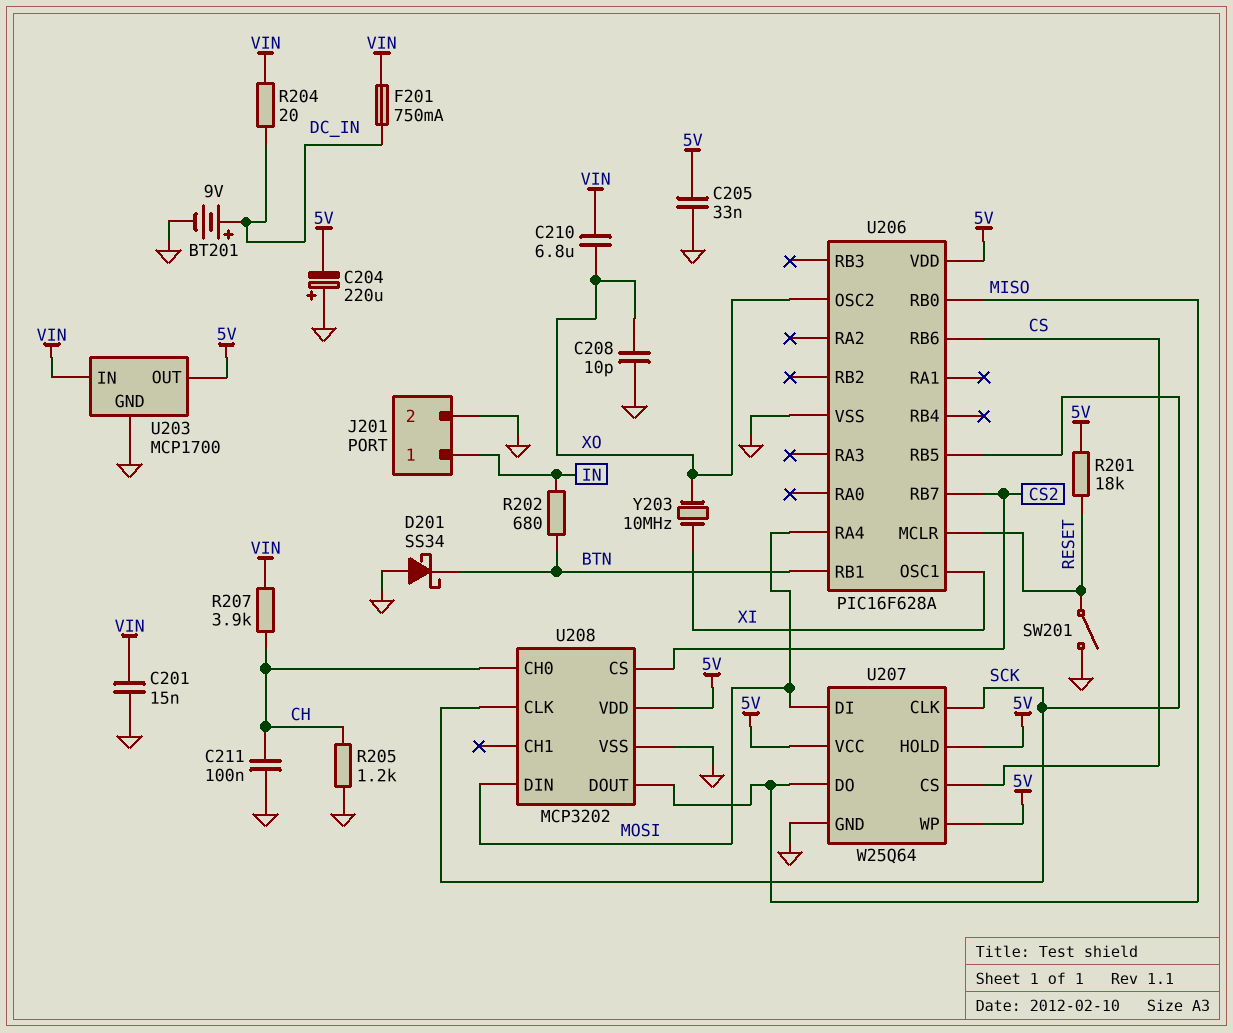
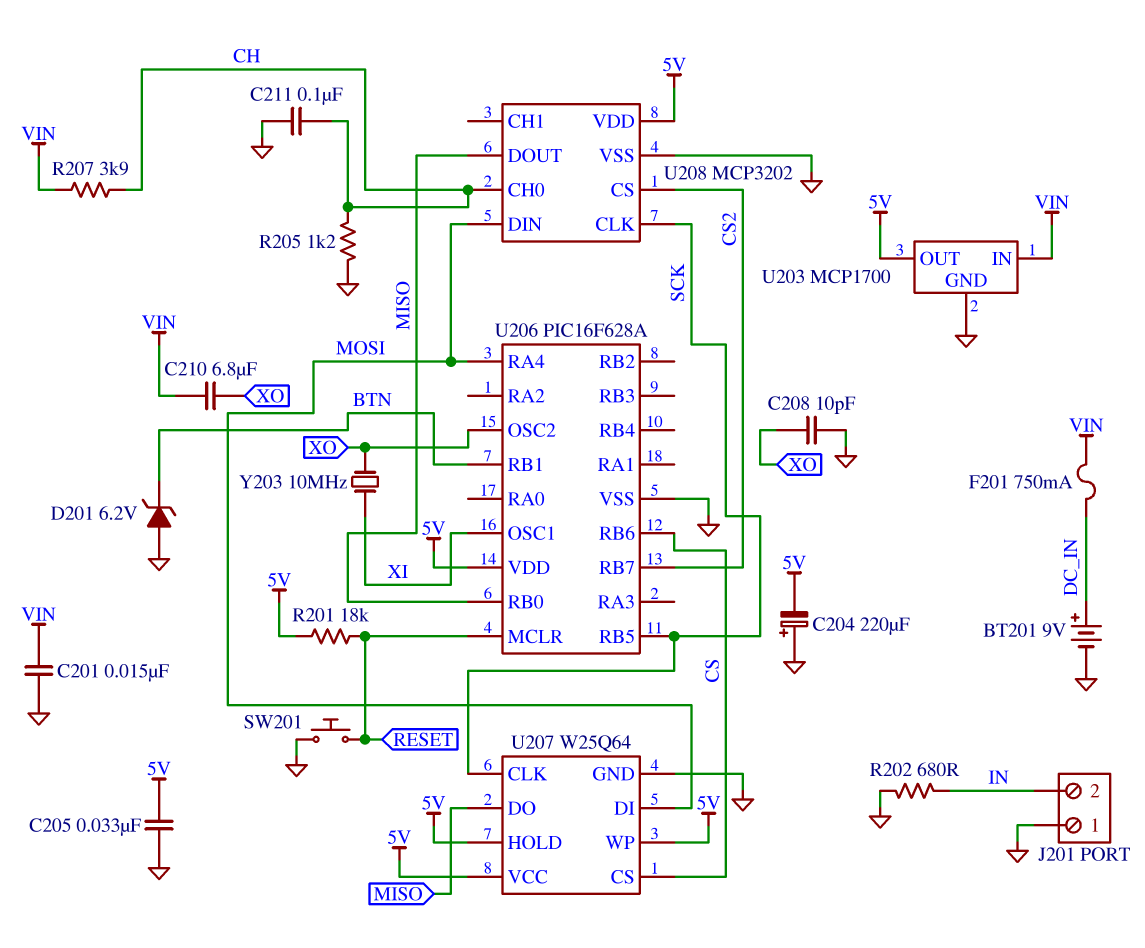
D201: schottky SS34 (A GND, K BTN) -> zener 6.2V (A GND, K BTN)
J201 pin 1: IN -> GND
J201 pin 2: GND -> IN
R202: 680 (BTN, IN) -> 680 (GND, IN)
R204: 20 (DC_IN, VIN) -> none
SW201: switch (GND, RESET) -> button (GND, RESET)

